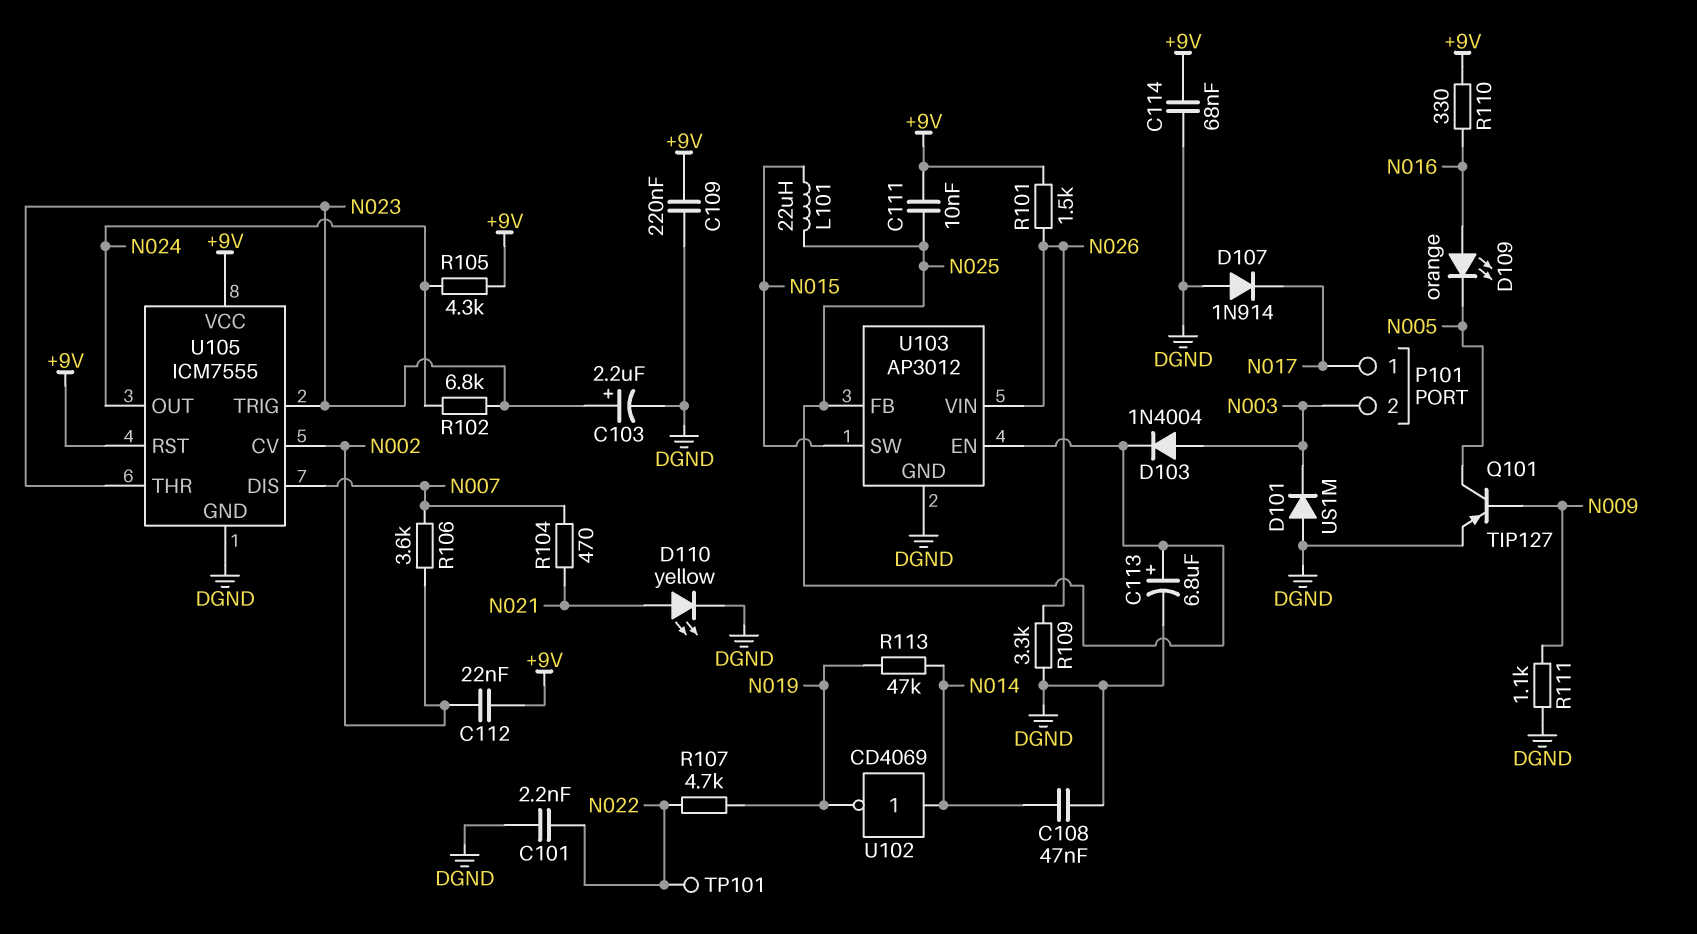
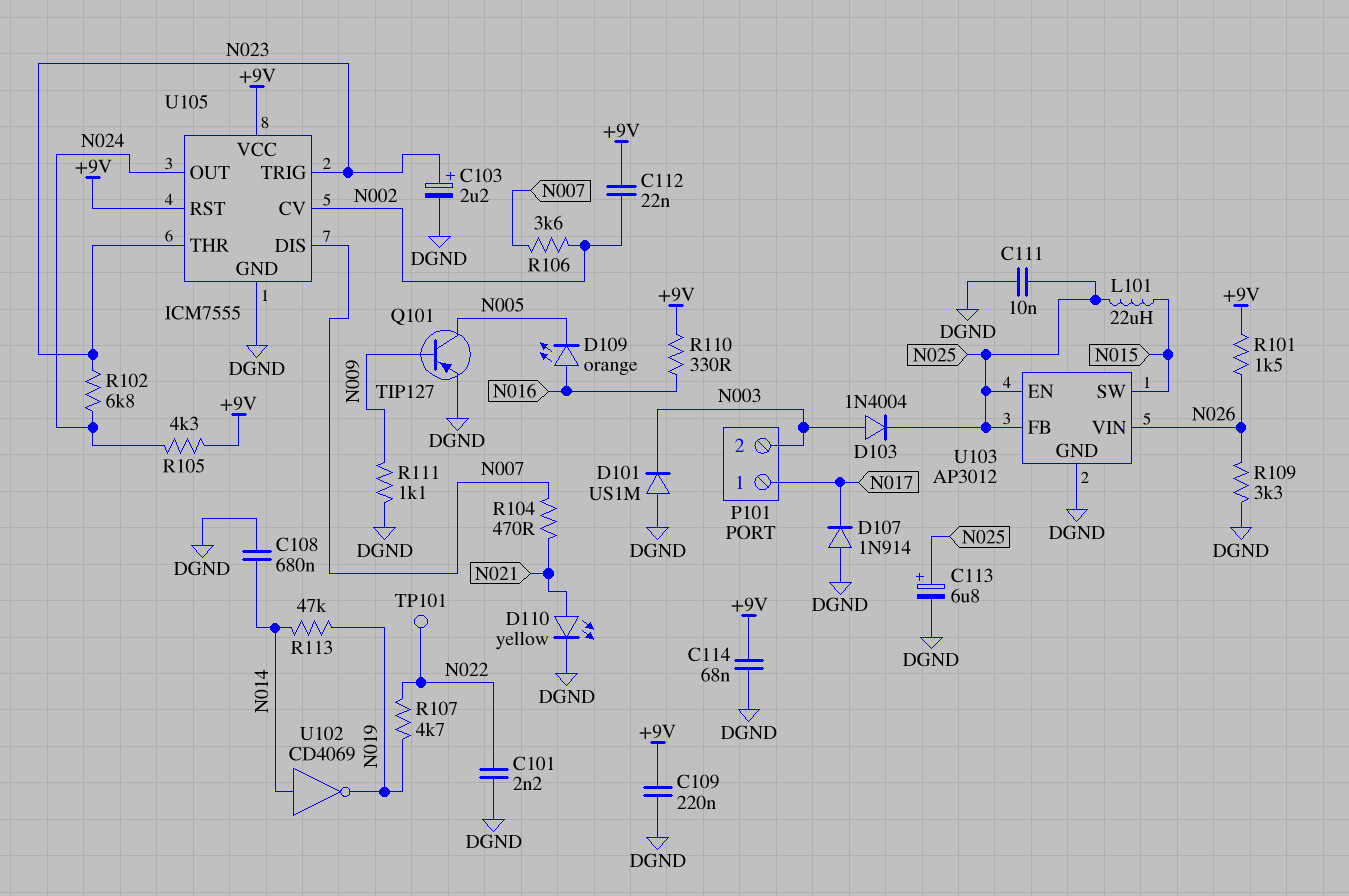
C108: 47nF (DGND, N014) -> 680nF (DGND, N014)
C111: 10nF (+9V, N025) -> 10nF (DGND, N025)

